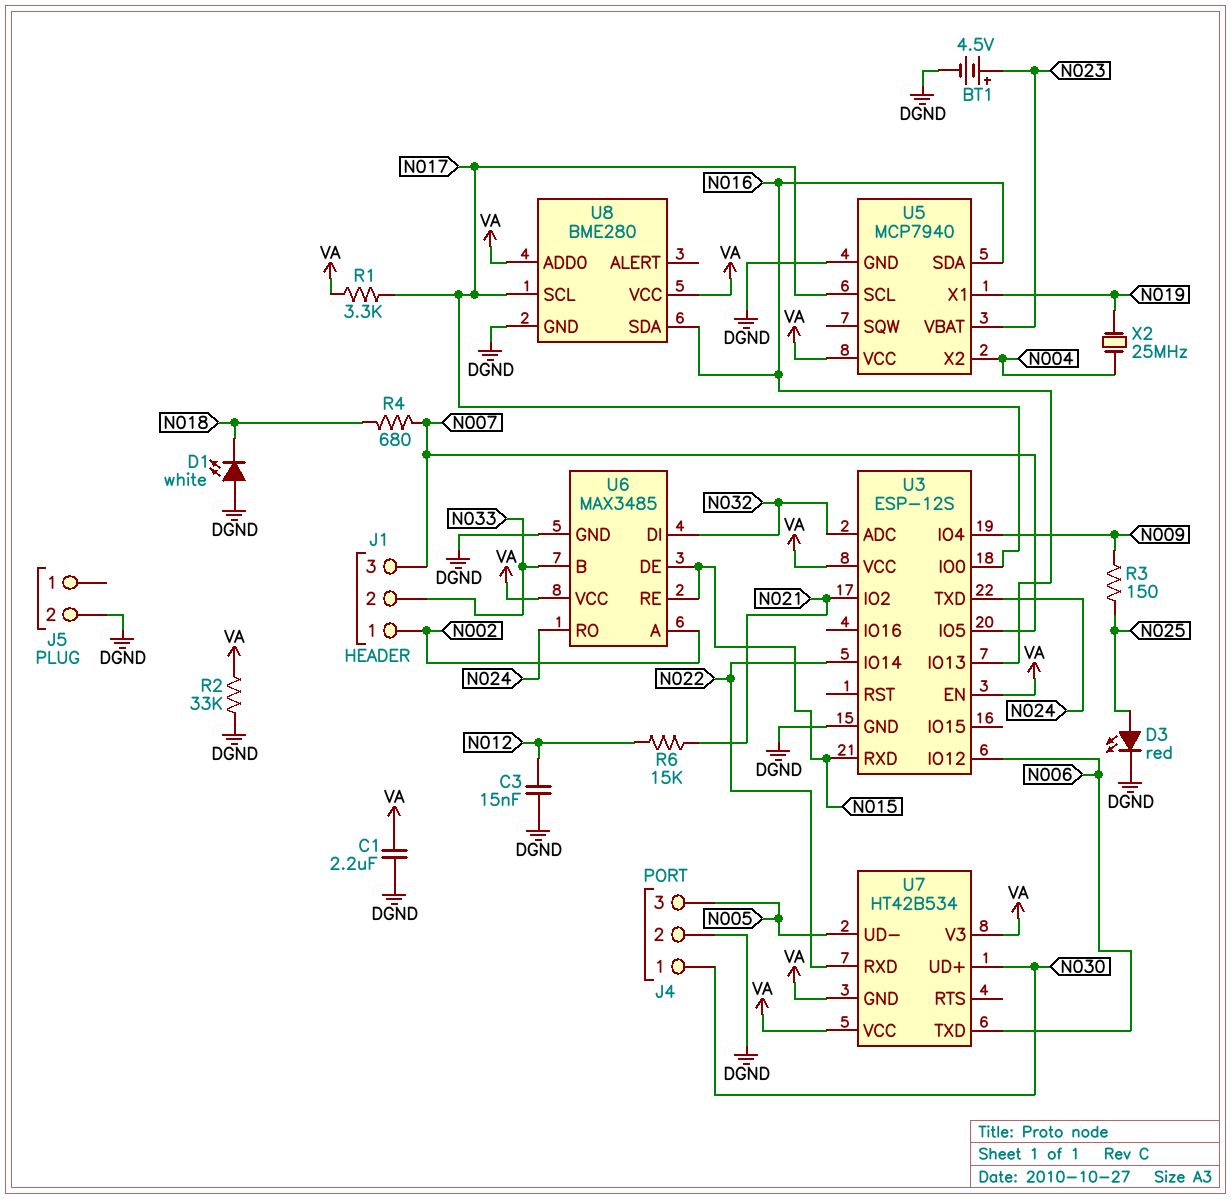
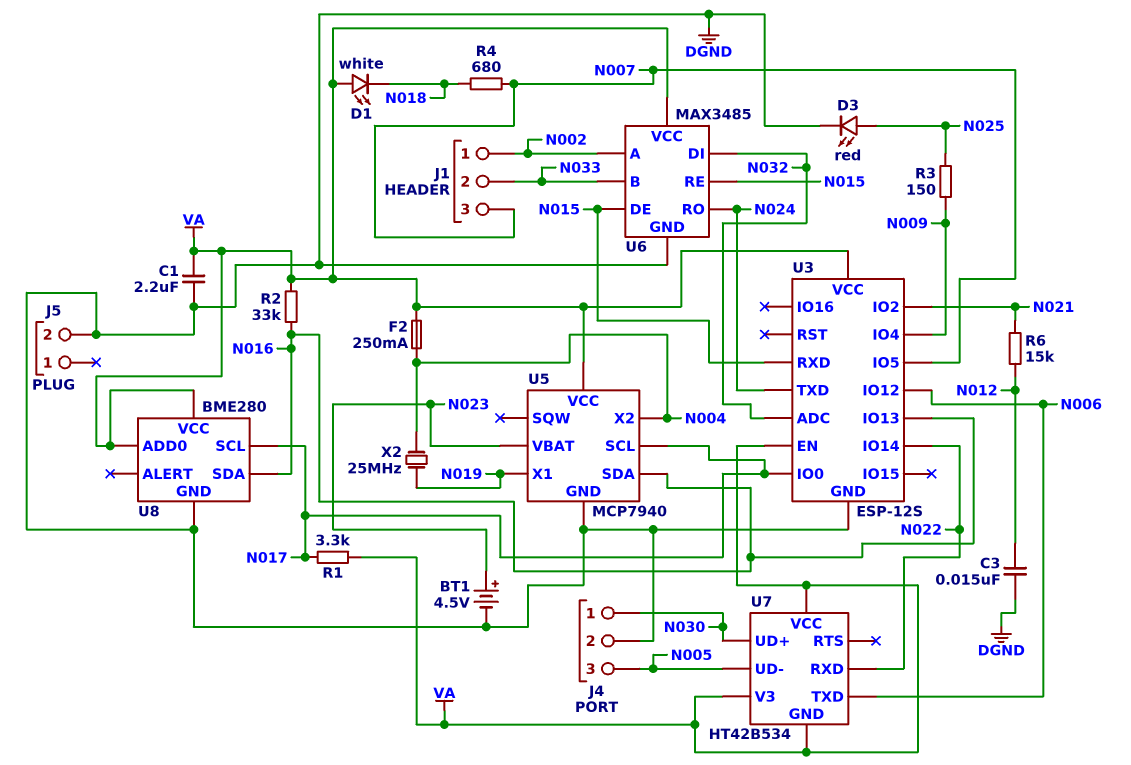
D1: LED white (A DGND, K N018) -> LED white (A VA, K N018)
F2: none -> 250mA (N004, VA)
R2: 33k (DGND, VA) -> 33k (N016, VA)

